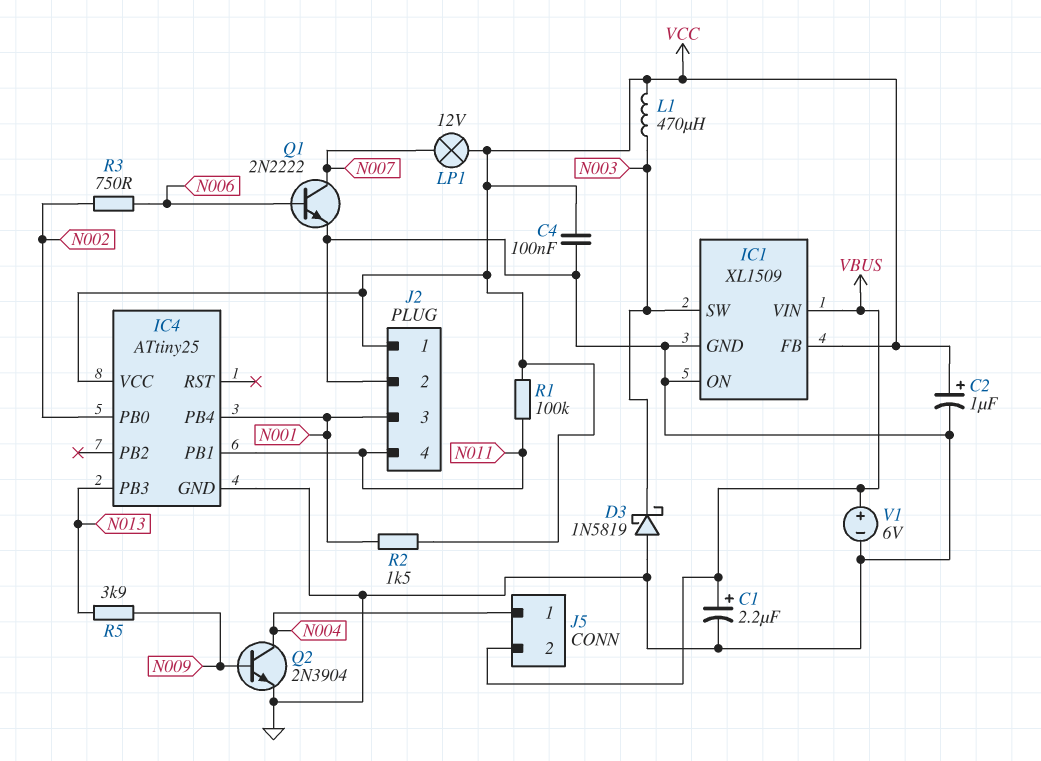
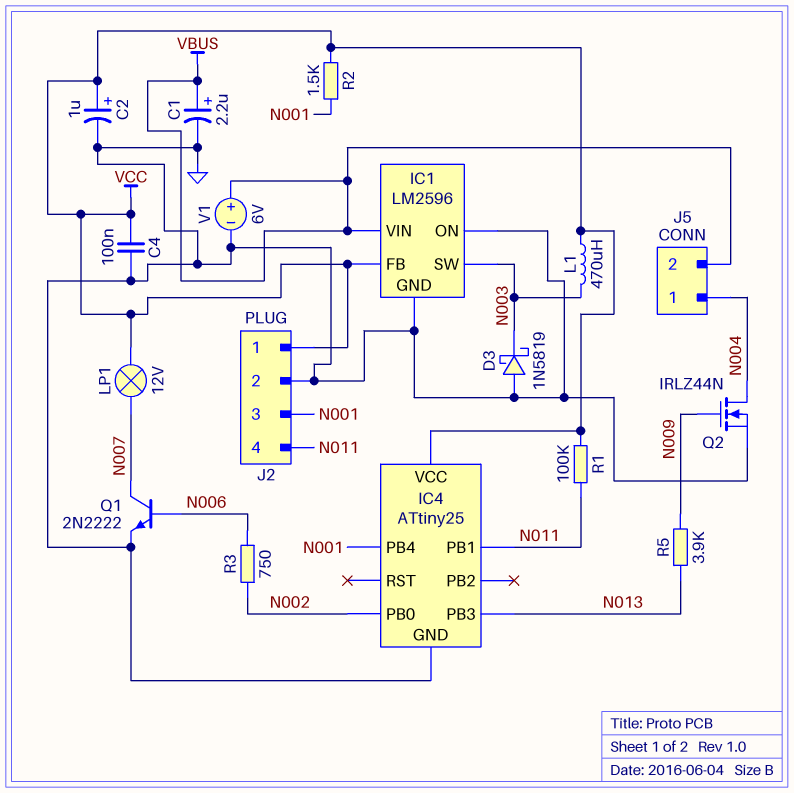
IC1: XL1509 -> LM2596
Q2: NPN 2N3904 (B N009, C N004, E GND) -> NMOS IRLZ44N (G N009, D N004, S GND)

